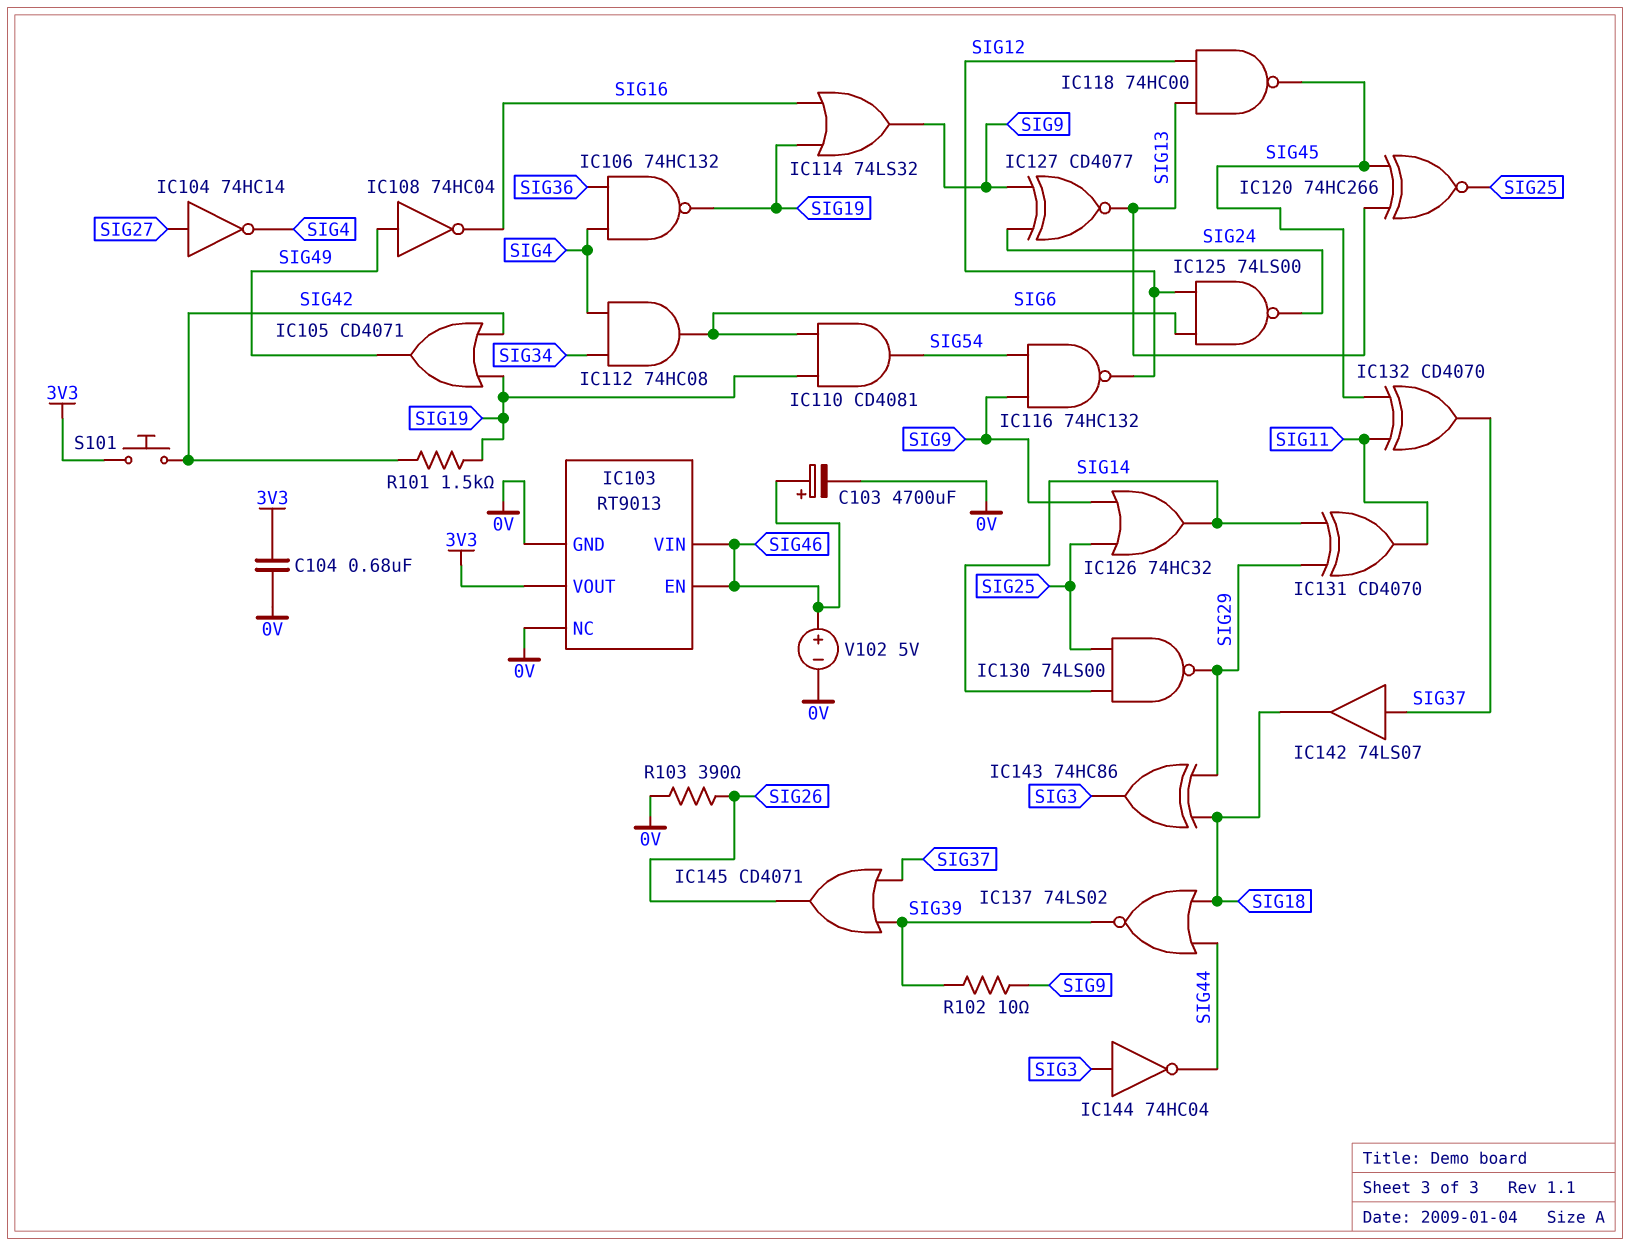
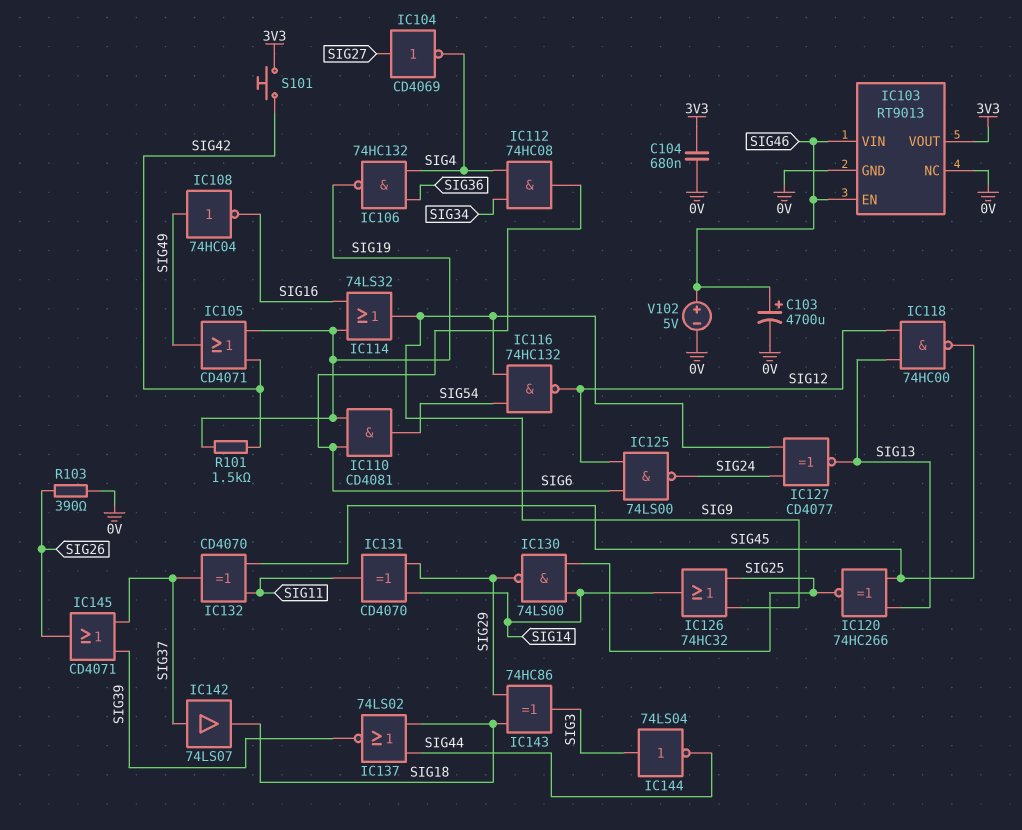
IC104: NOT 74HC14 (in SIG27, out SIG4) -> NOT CD4069 (in SIG27, out SIG4)
IC144: NOT 74HC04 (in SIG3, out SIG44) -> NOT 74LS04 (in SIG3, out SIG44)
R102: 10 (SIG9, SIG39) -> none

